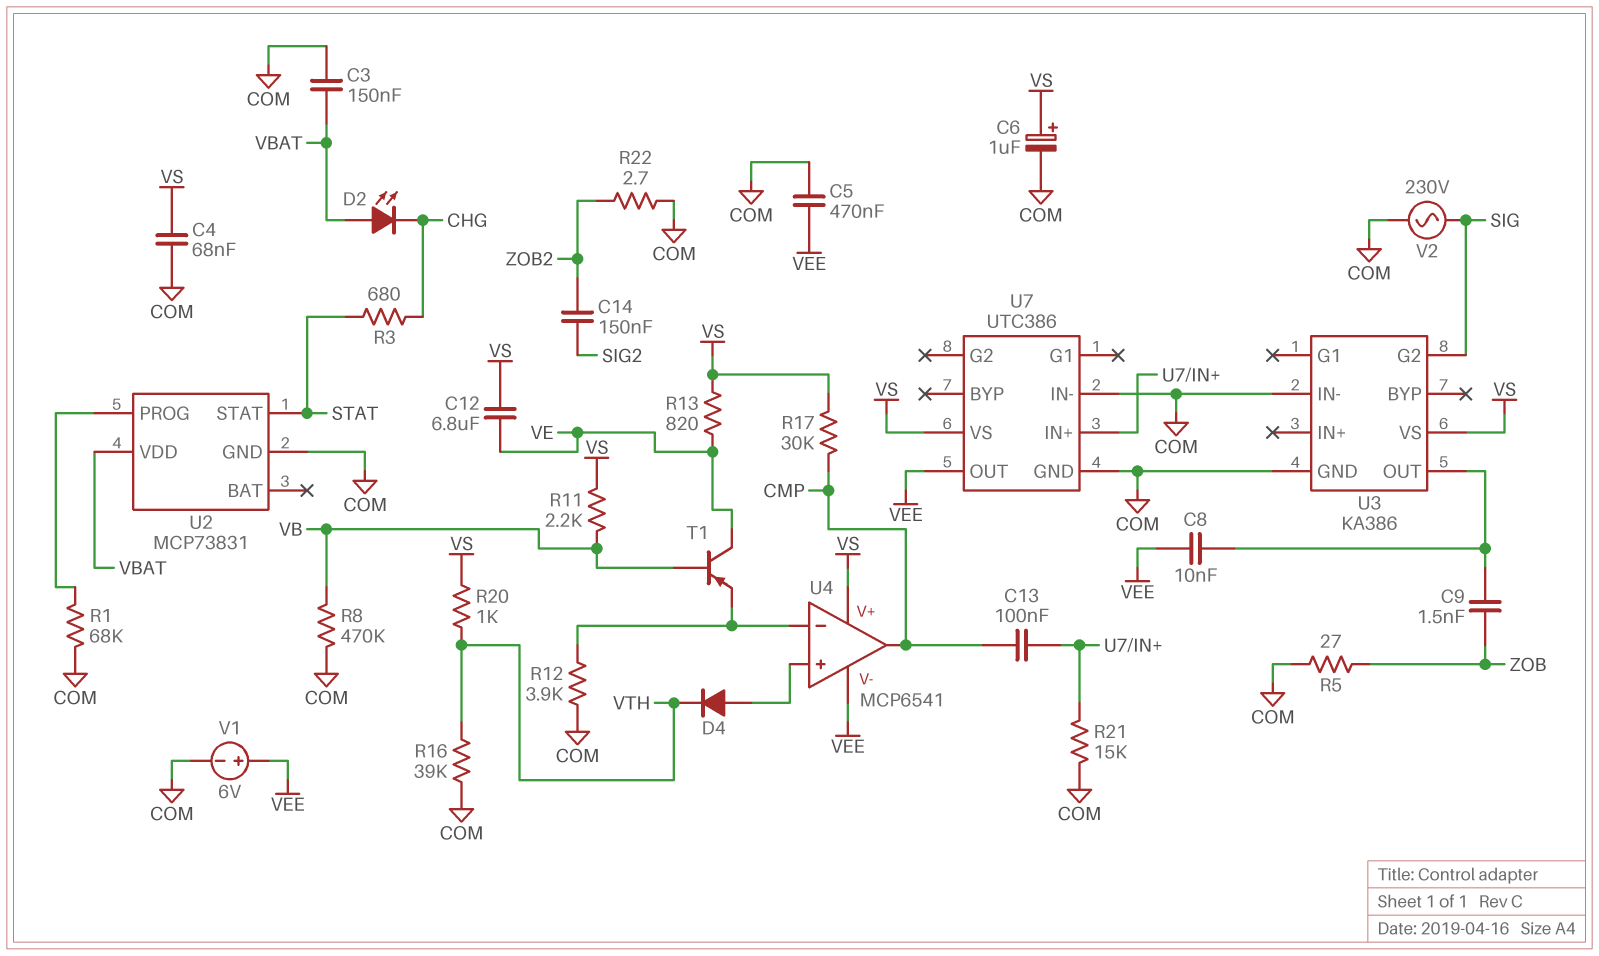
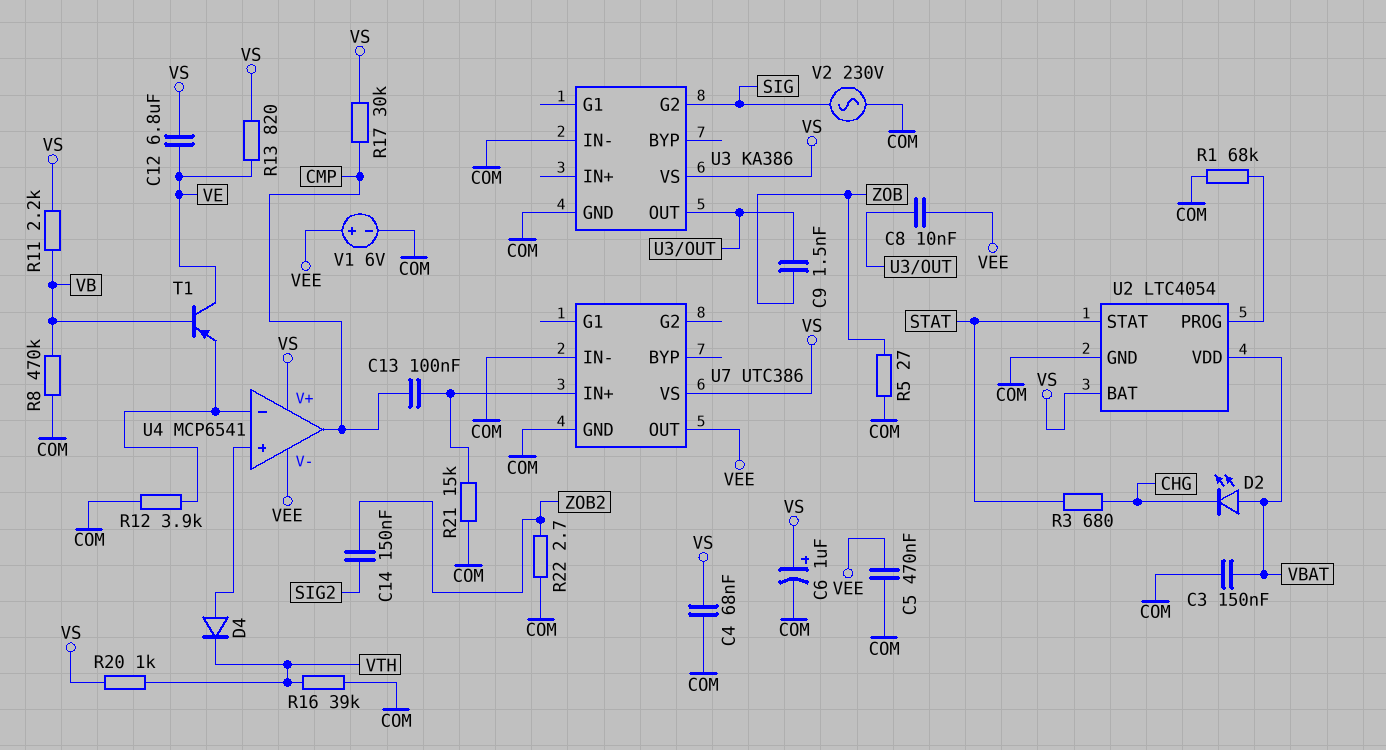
U2: MCP73831 -> LTC4054
U2 pin BAT: none -> VS

